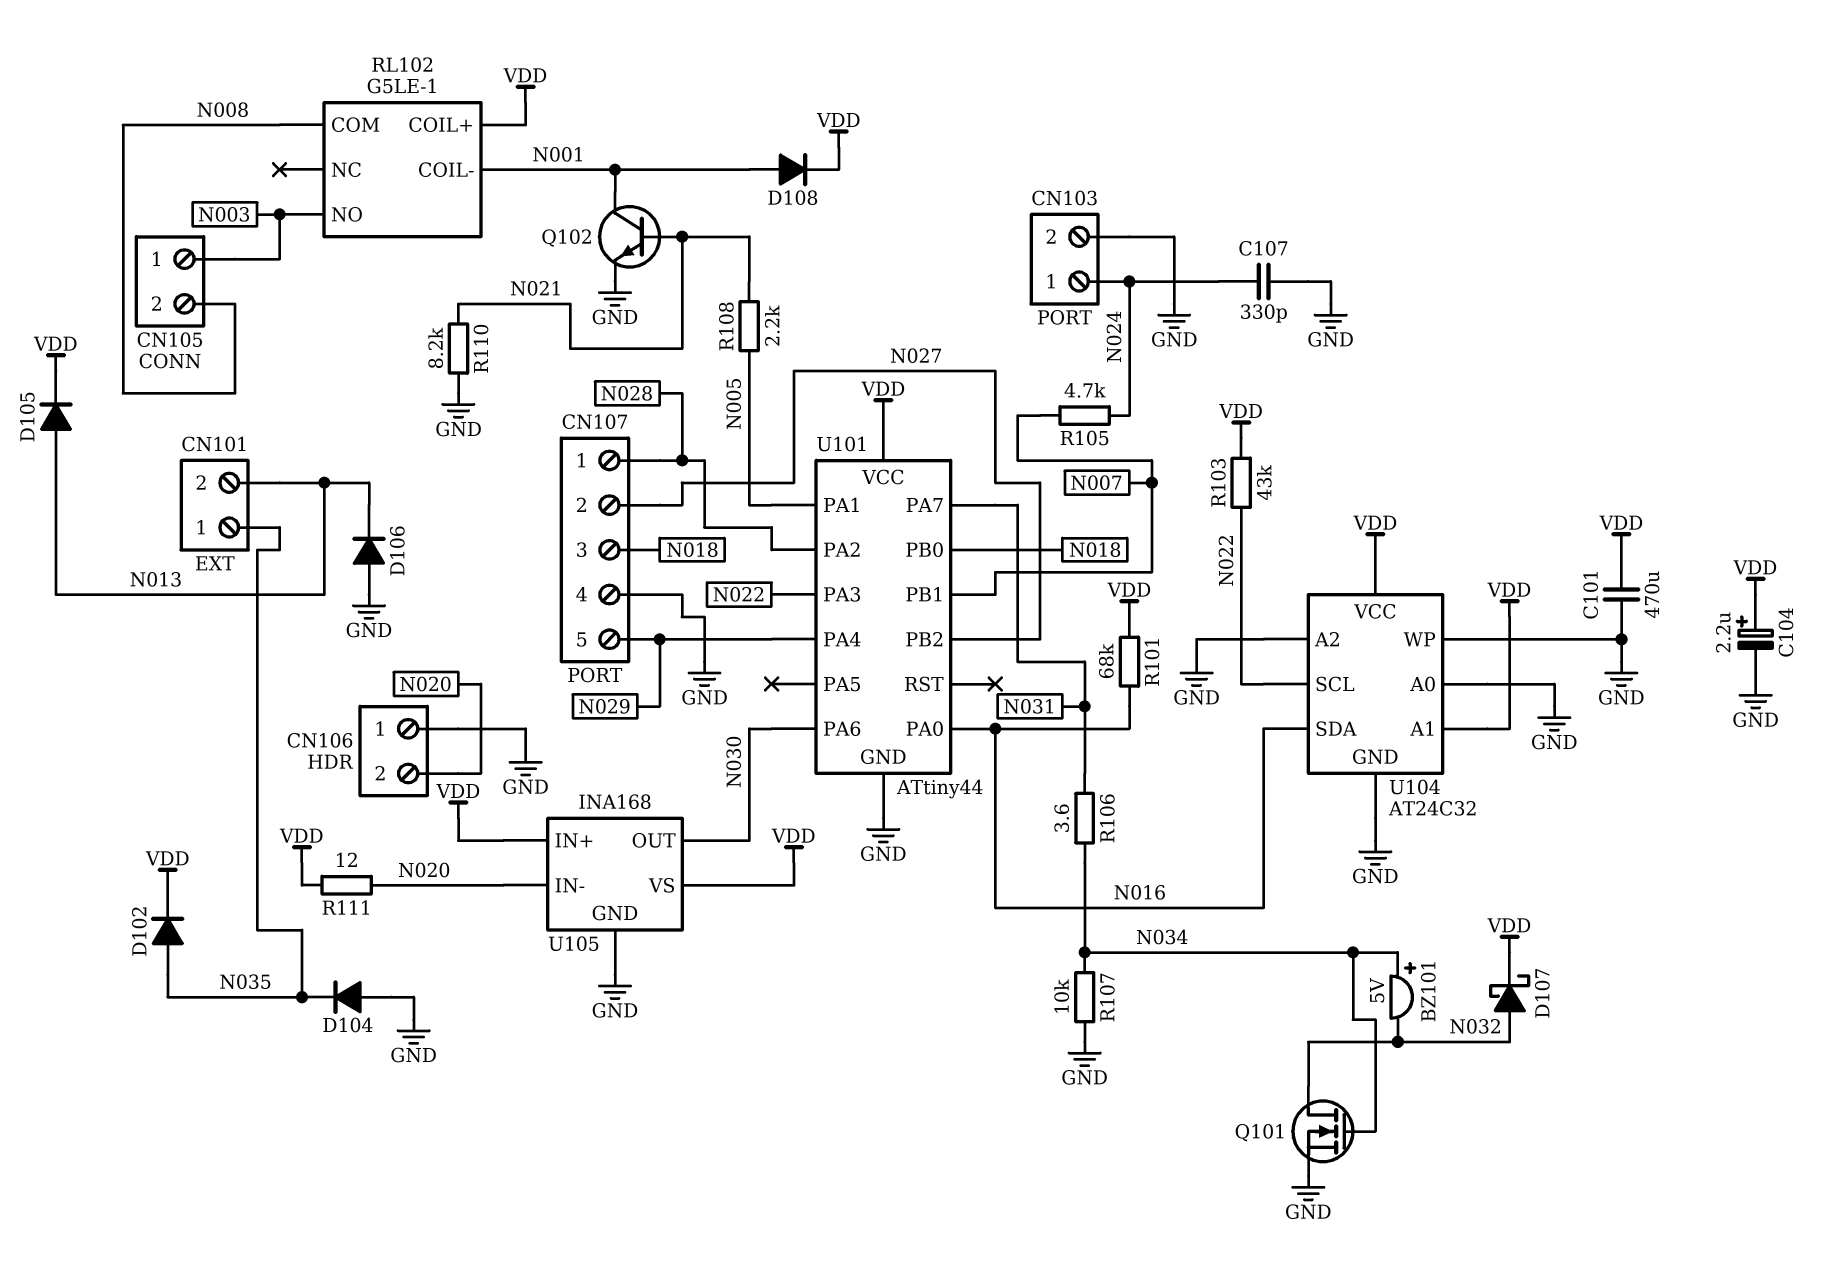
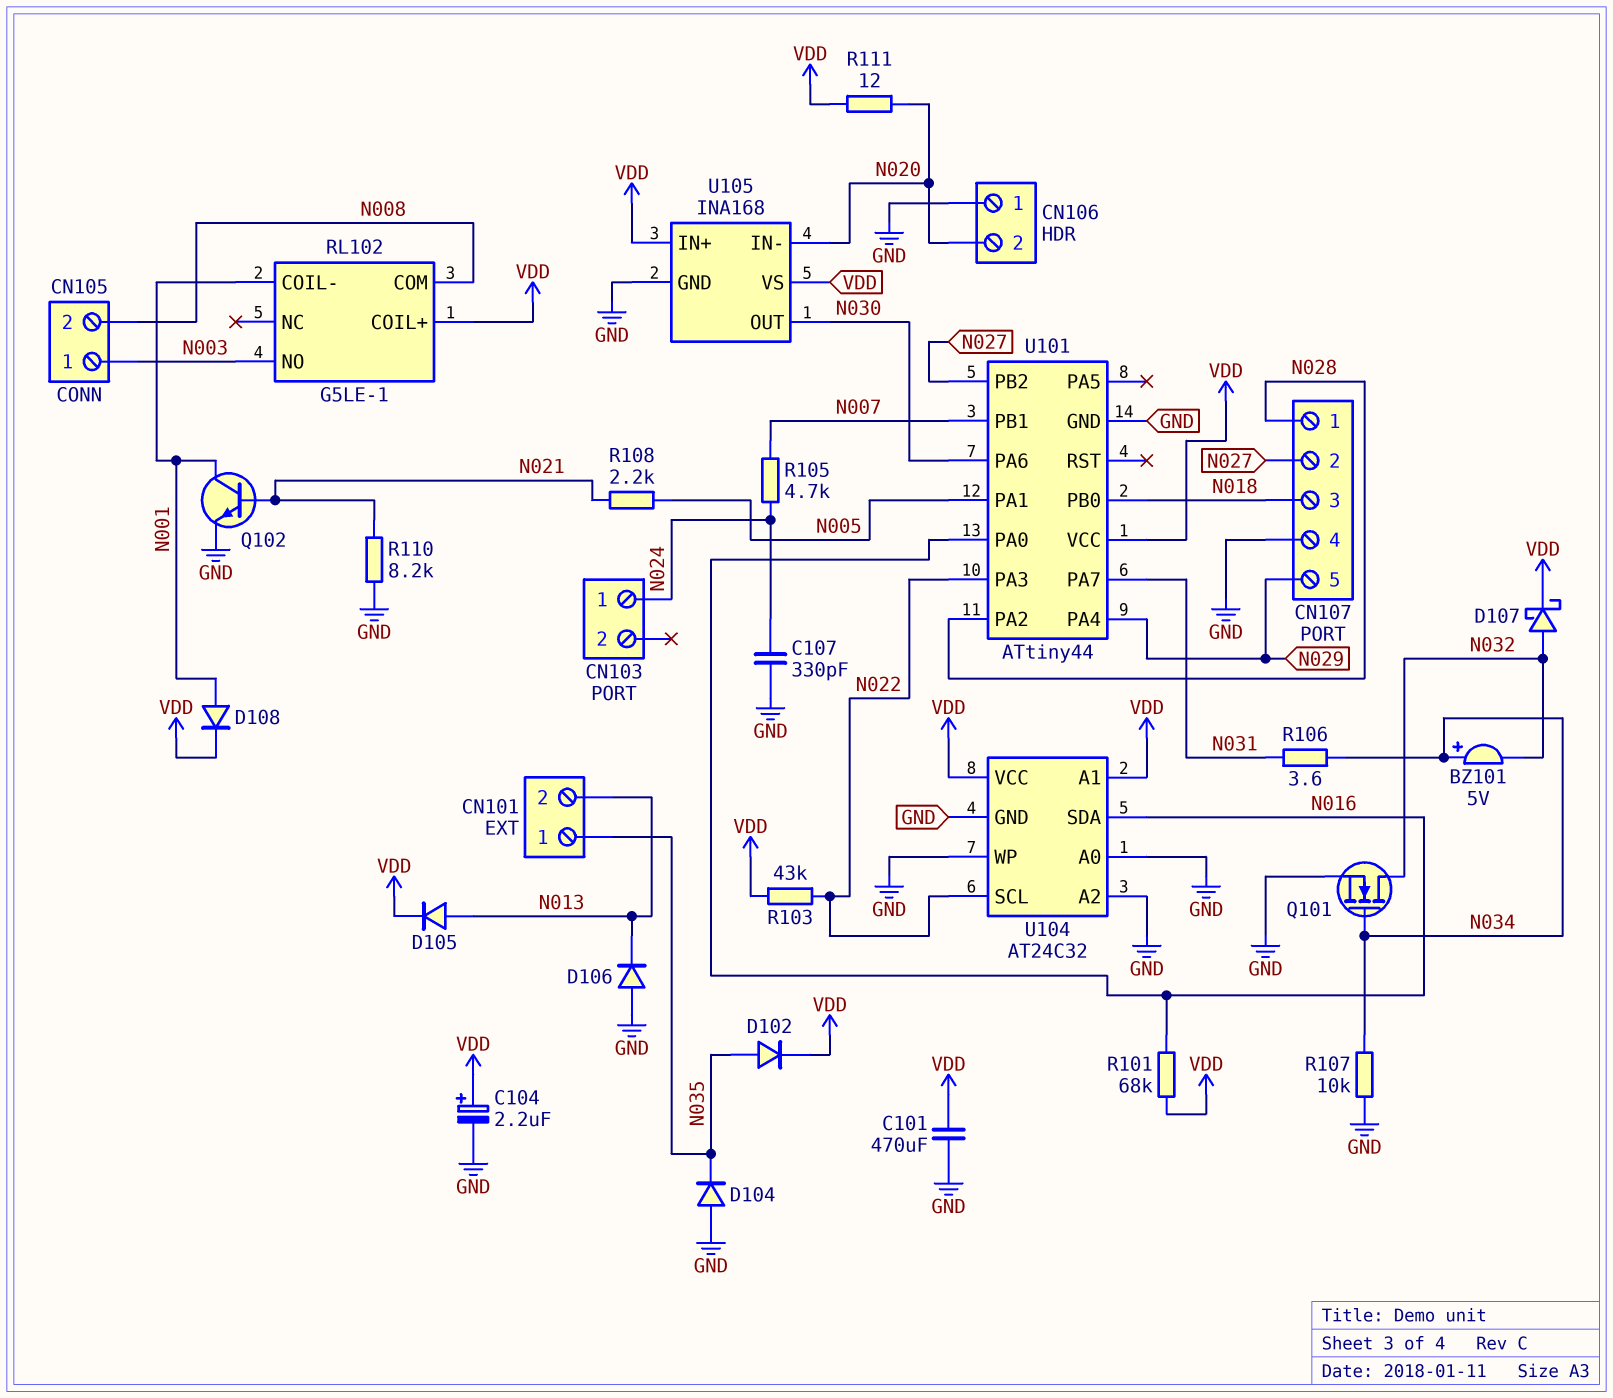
CN103 pin 2: GND -> none

